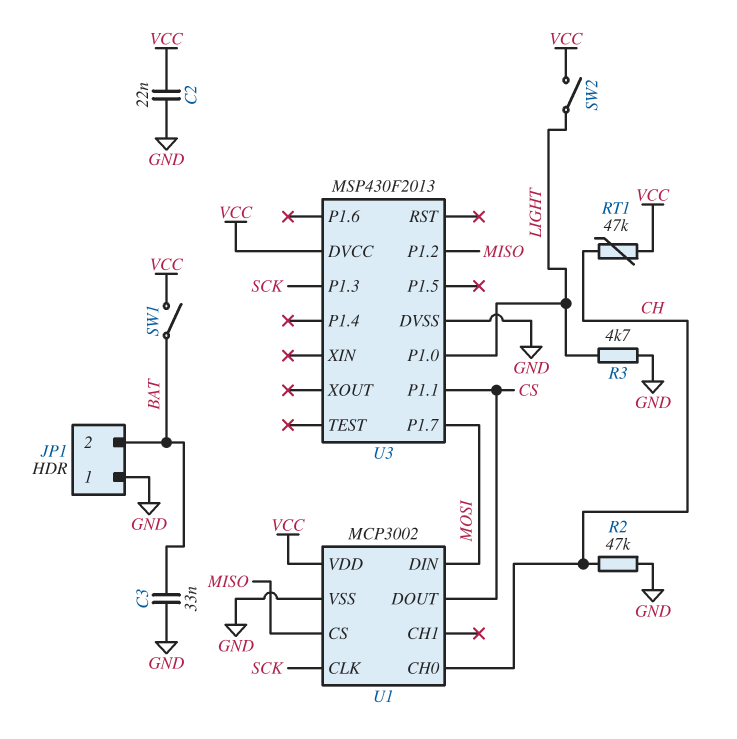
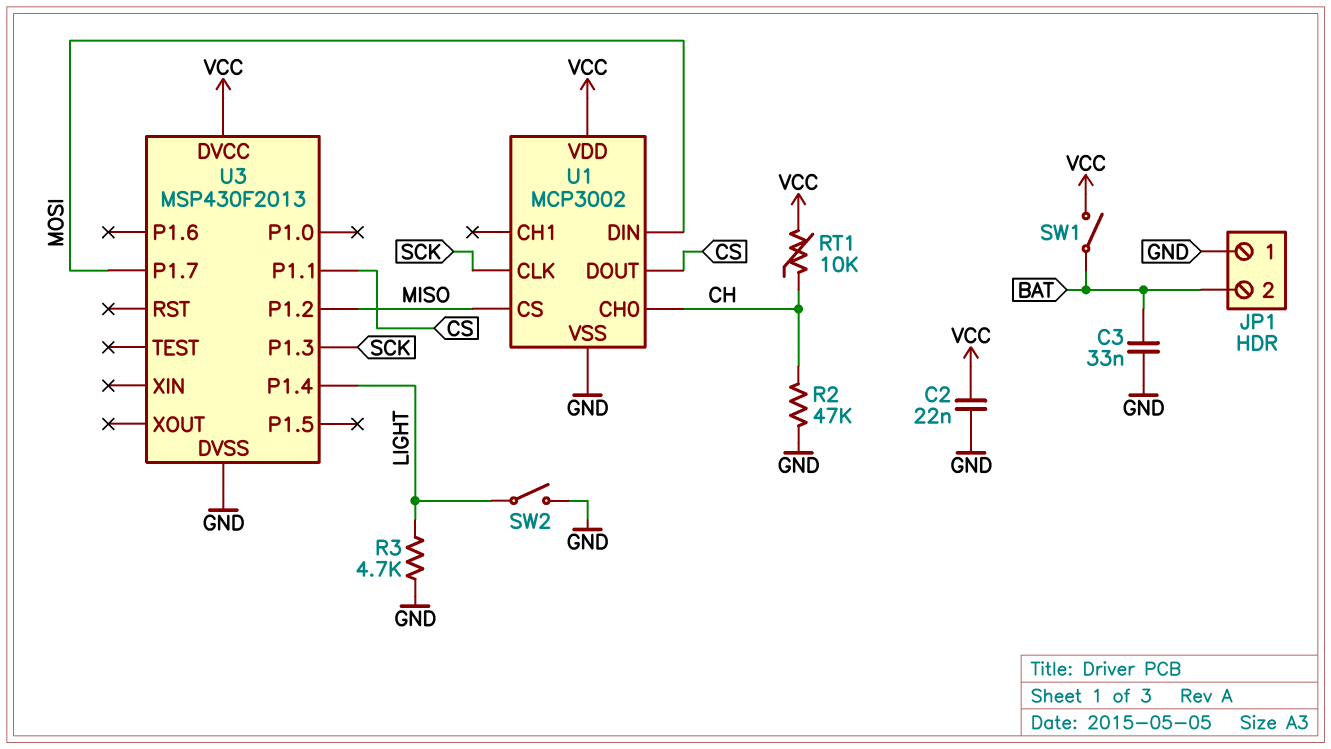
RT1: 47k (CH, VCC) -> 10k (CH, VCC)
SW2: switch (LIGHT, VCC) -> switch (GND, LIGHT)
U3 pin P1.0: LIGHT -> none
U3 pin P1.4: none -> LIGHT

